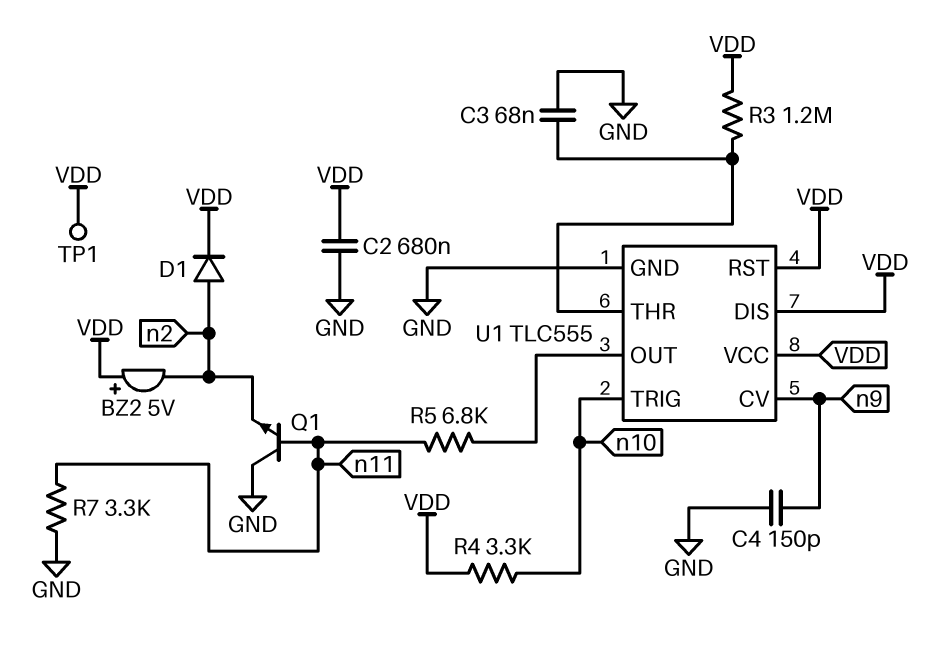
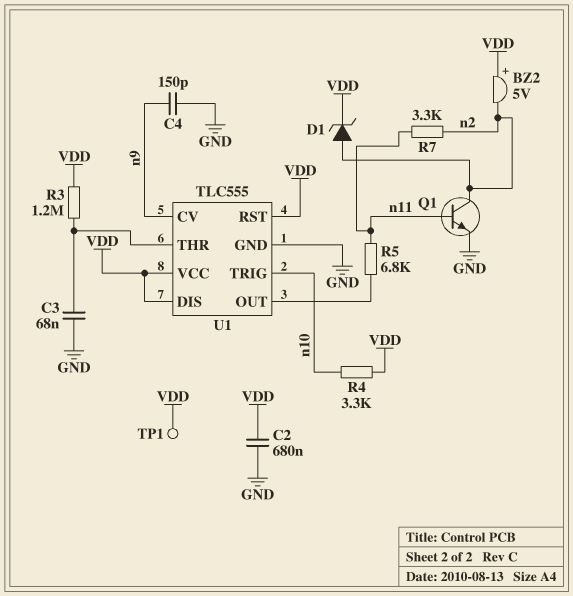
D1: diode (A n2, K VDD) -> zener (A n2, K VDD)
Q1: NPN (B n11, C GND, E n2) -> NPN (B n11, C n2, E GND)
R7: 3.3k (GND, n11) -> 3.3k (n2, n11)

